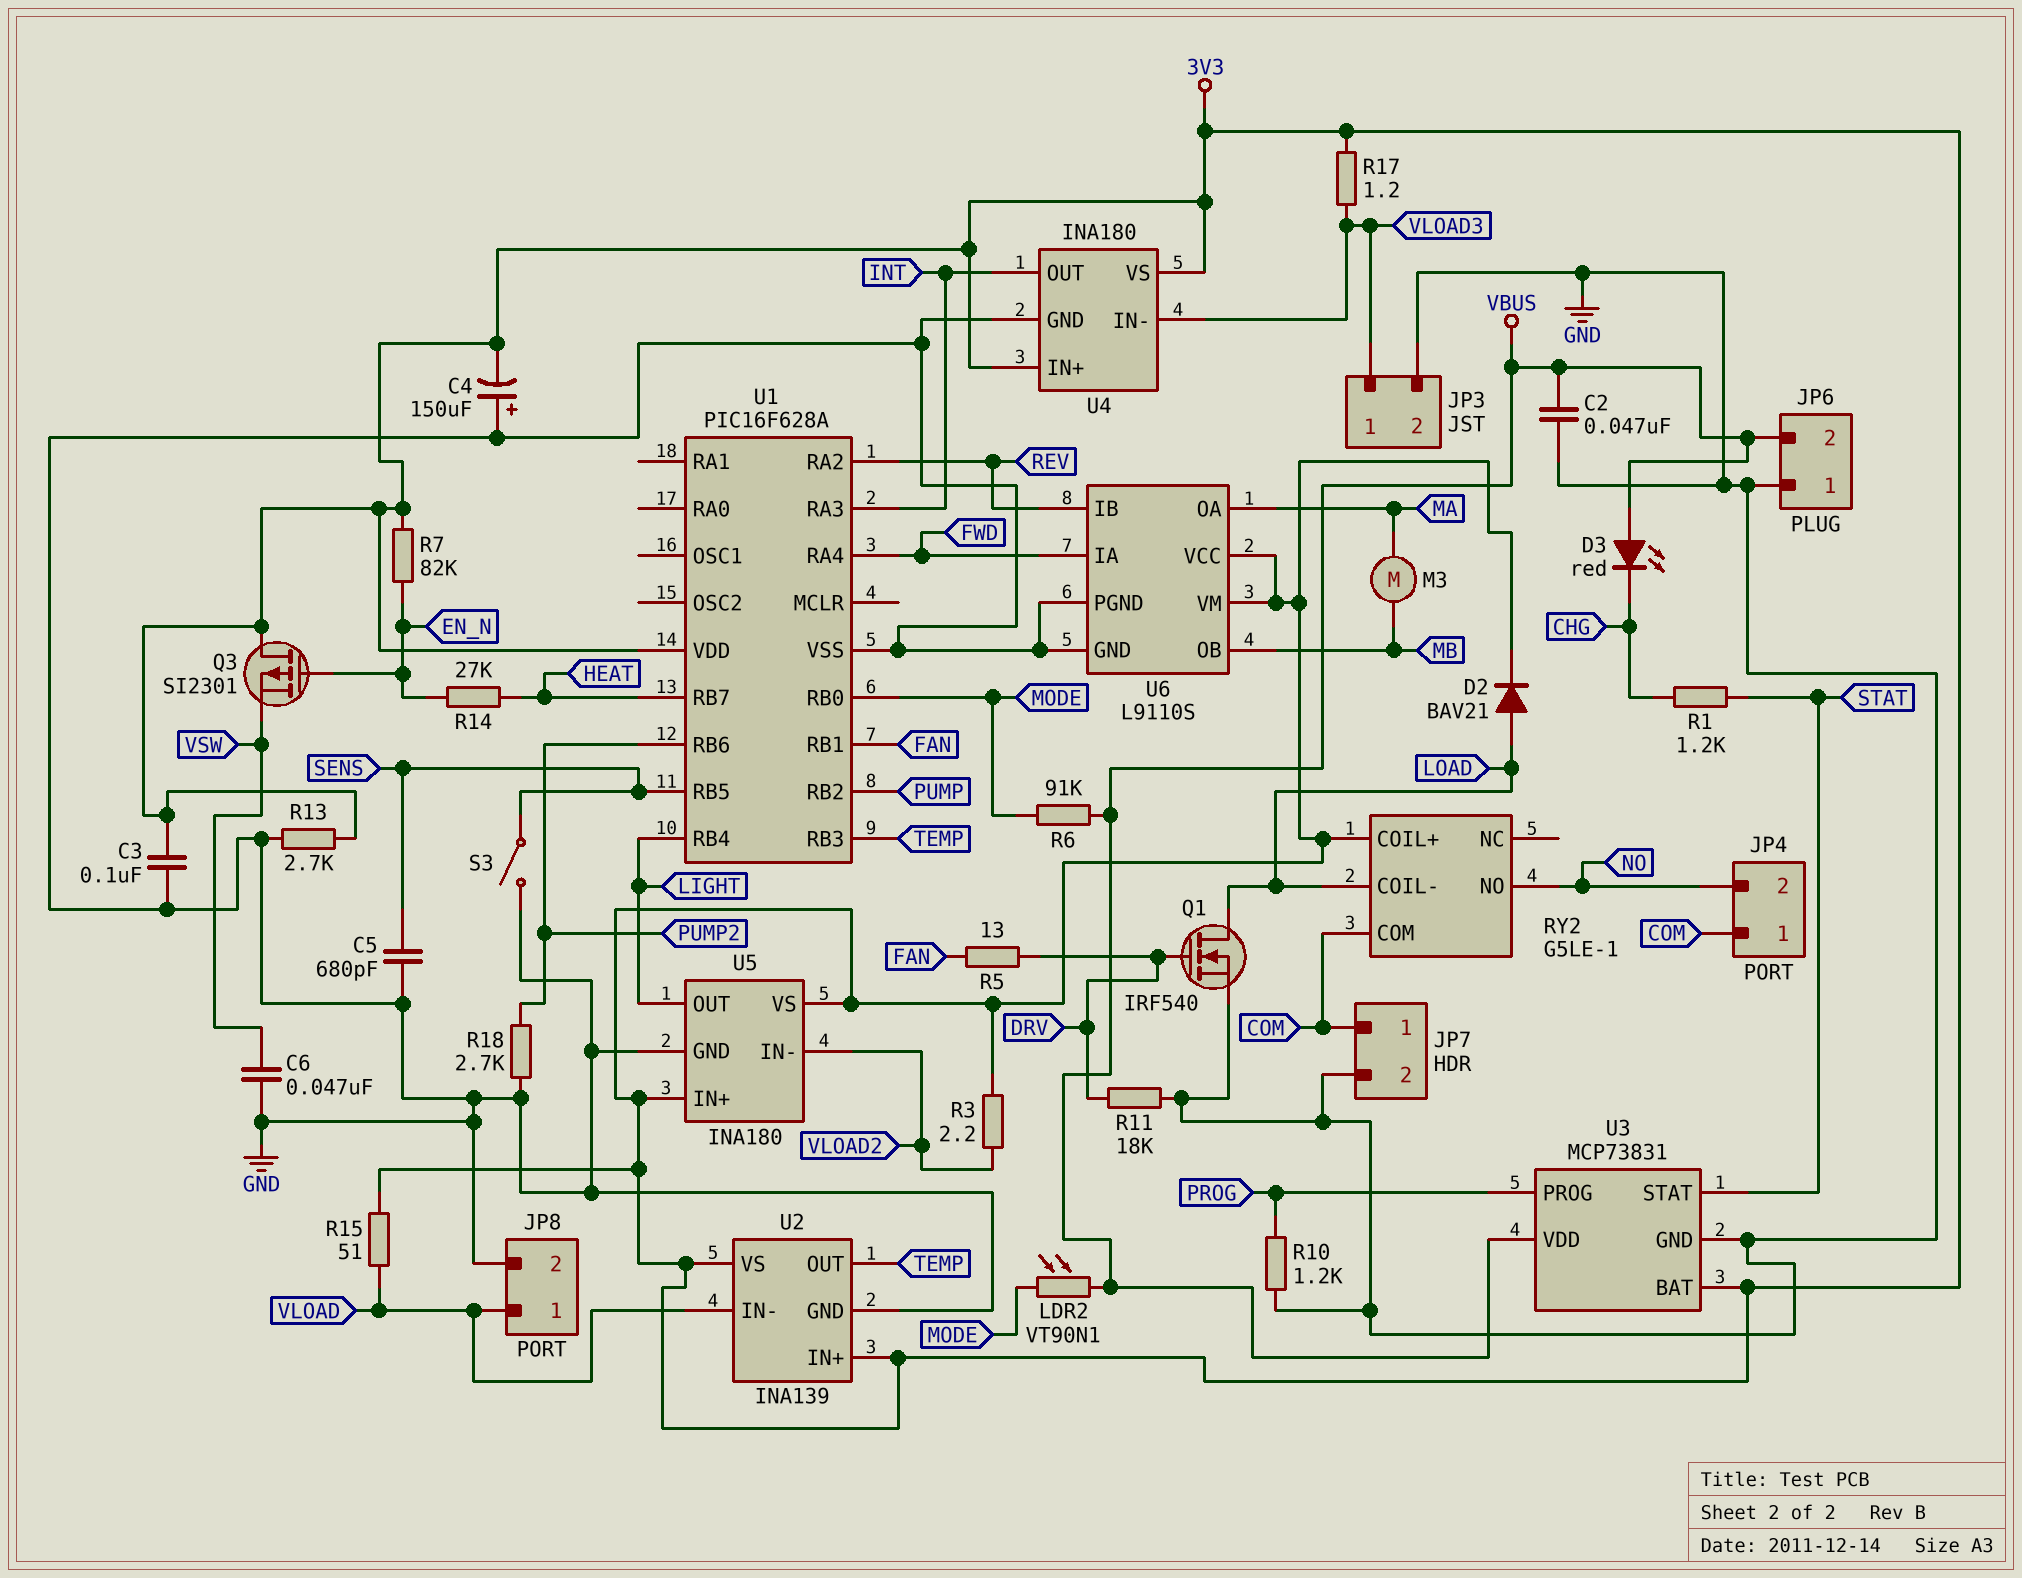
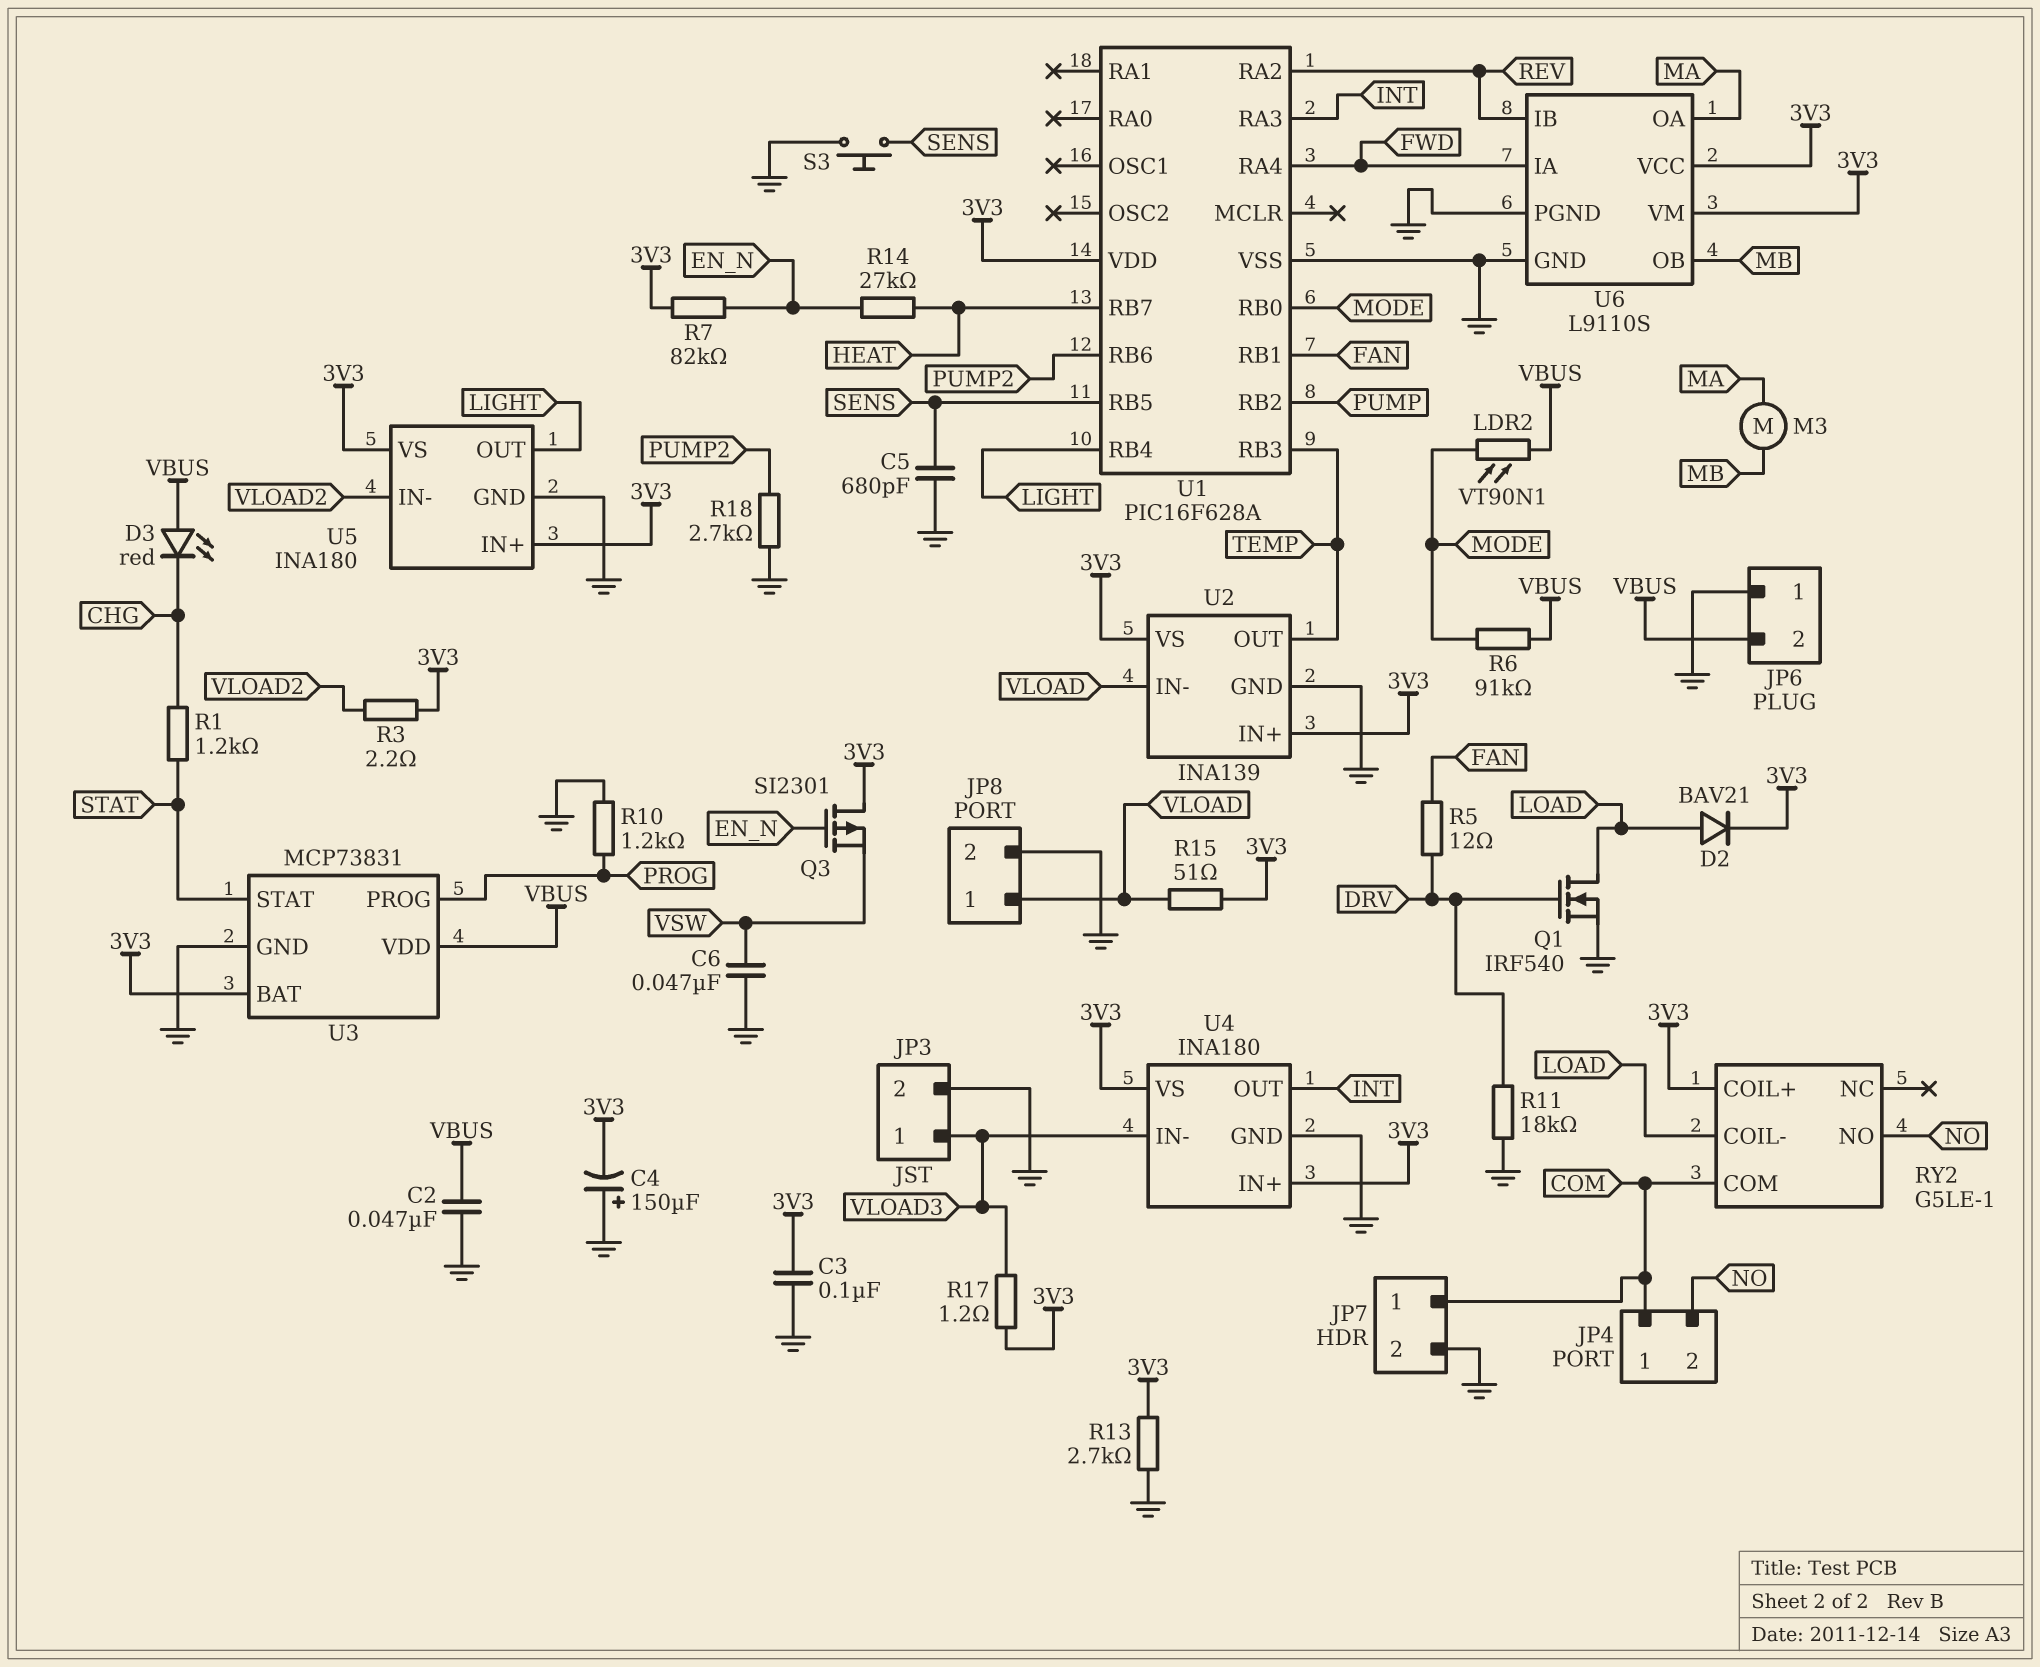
R5: 13 (DRV, FAN) -> 12 (DRV, FAN)
S3: switch (GND, SENS) -> button (GND, SENS)

